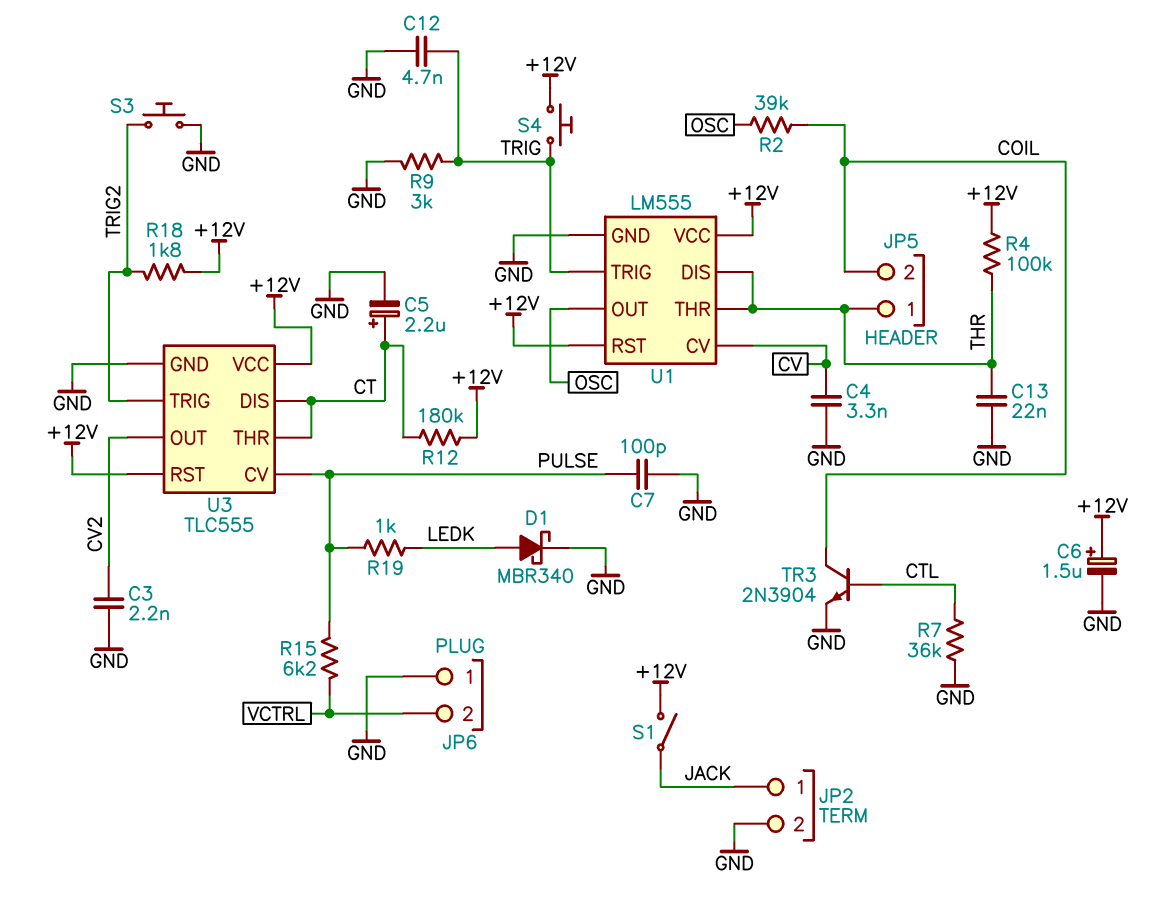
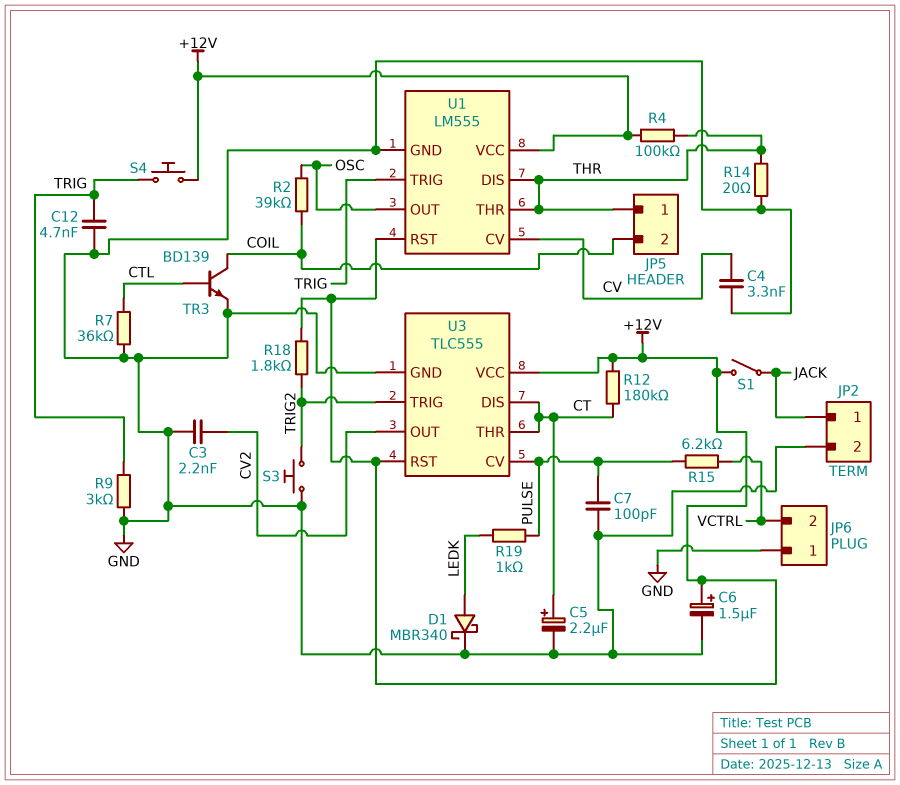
C13: 22nF (GND, THR) -> none
R14: none -> 20 (GND, THR)
TR3: NPN 2N3904 (B CTL, C COIL, E GND) -> NPN BD139 (B CTL, C COIL, E GND)

